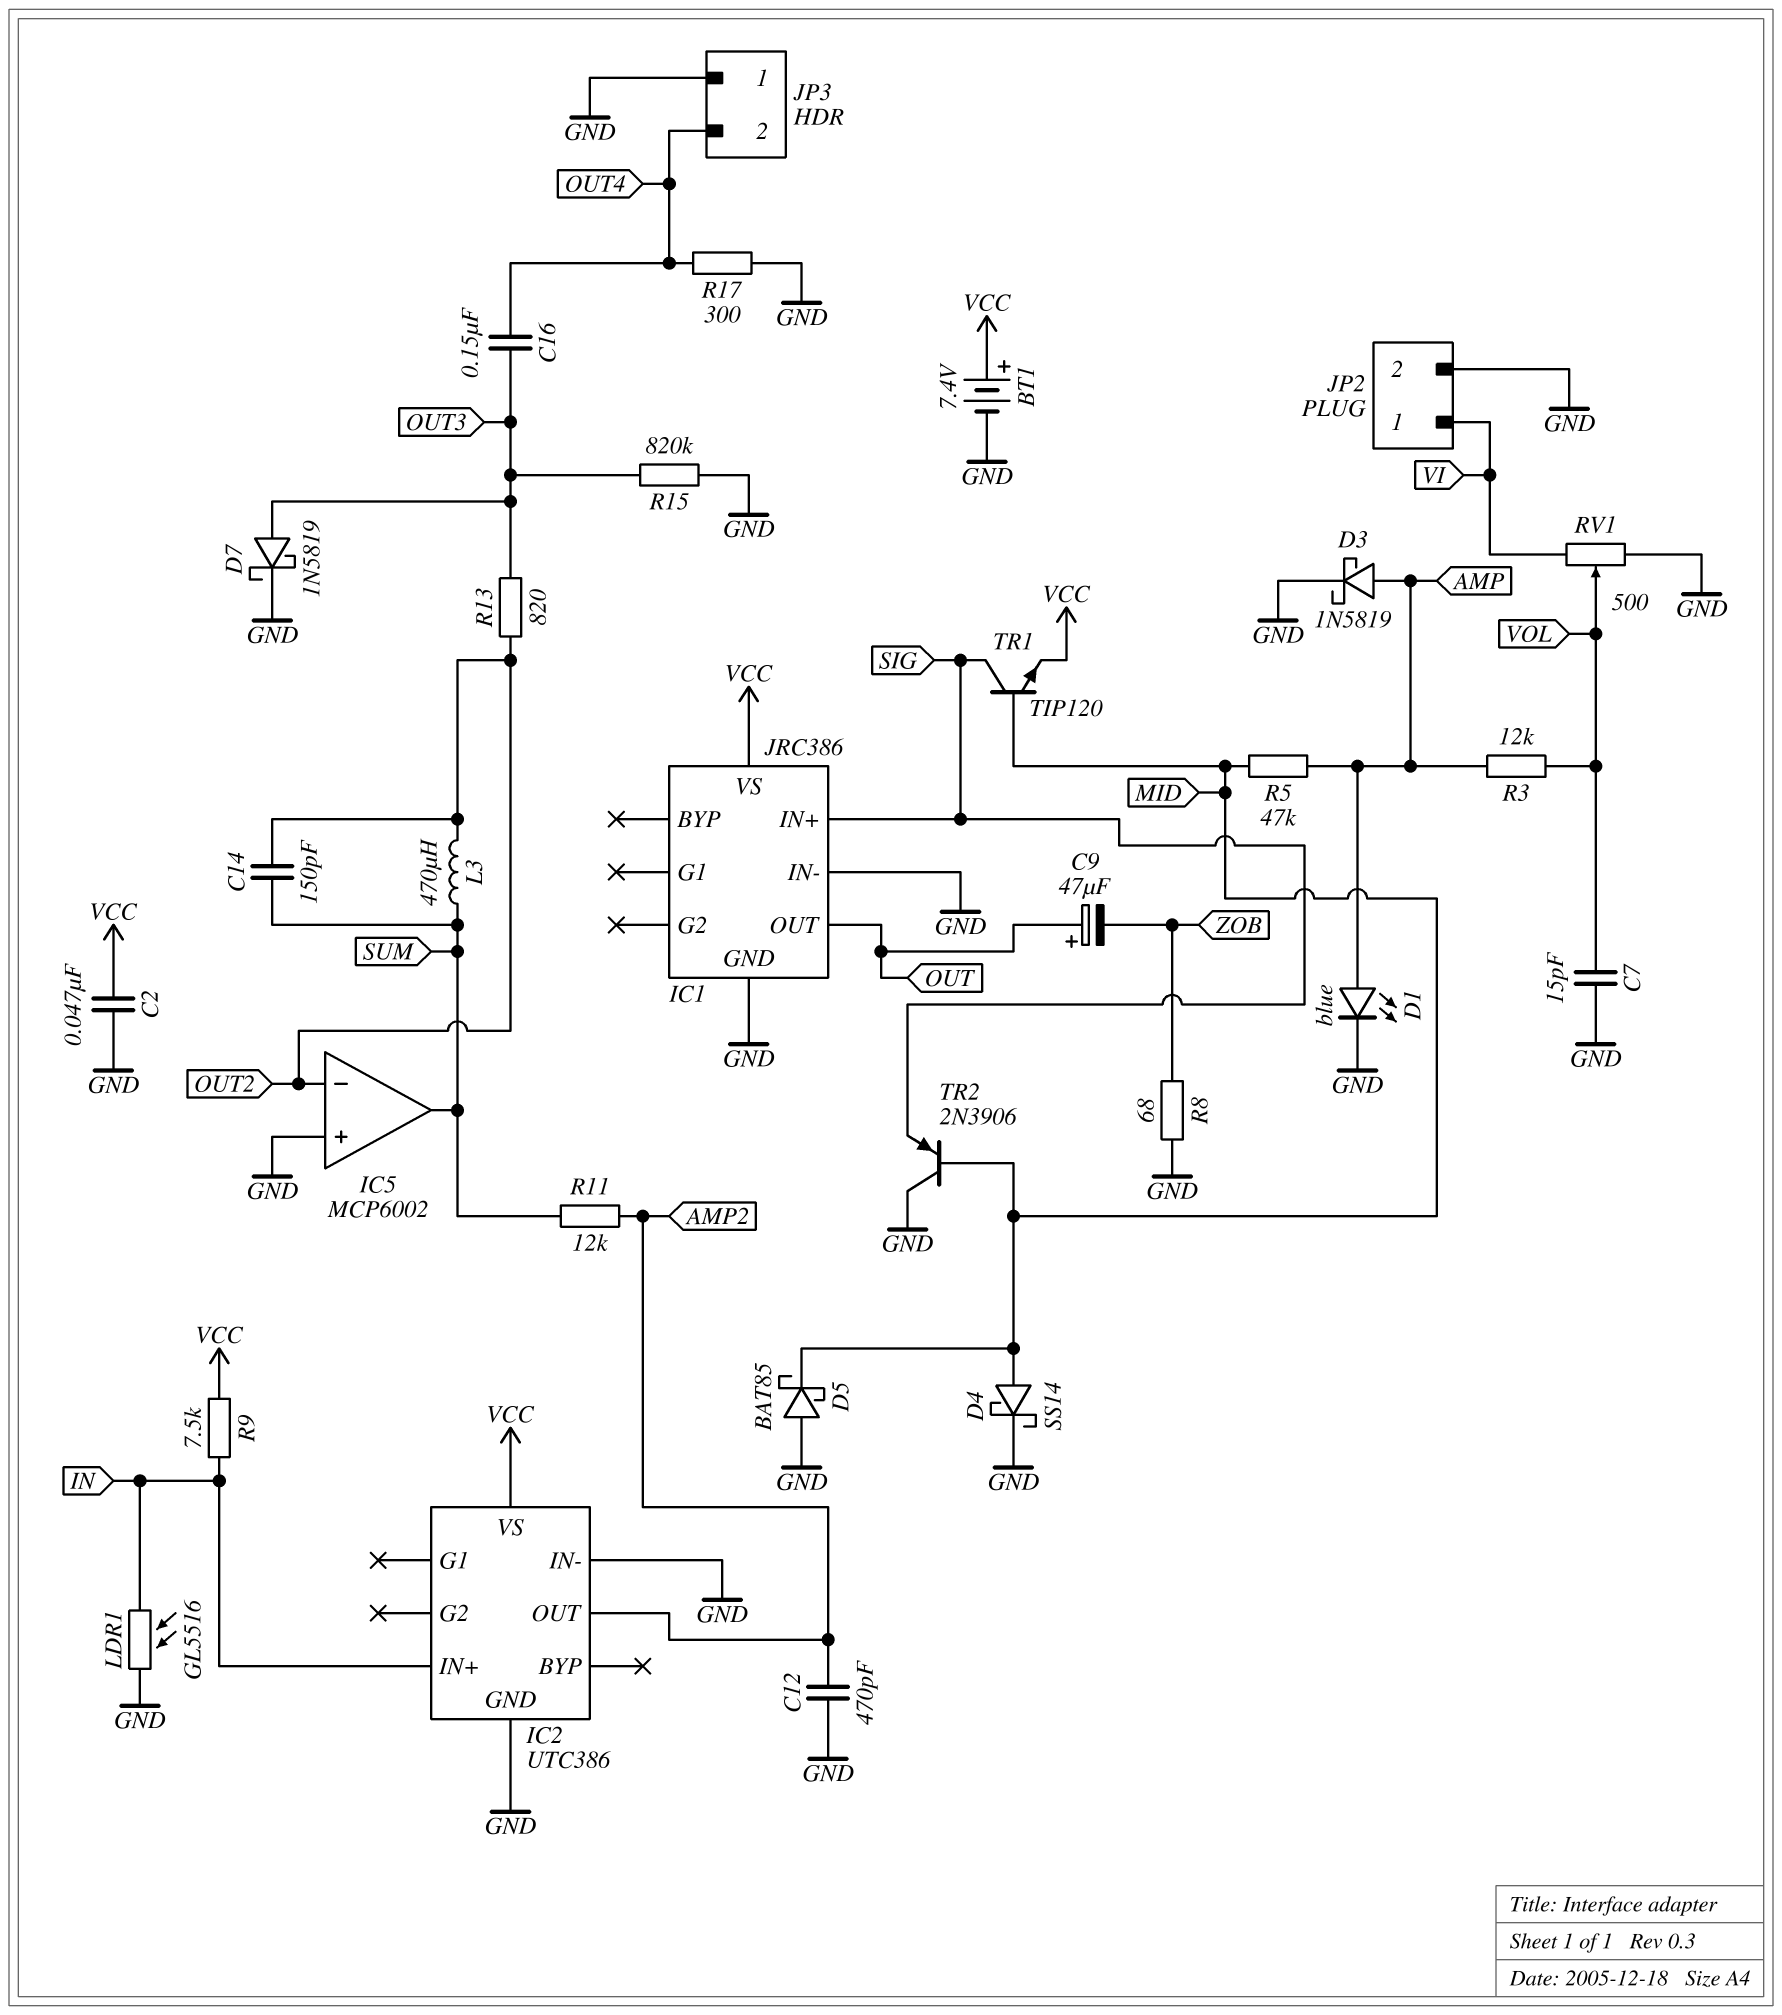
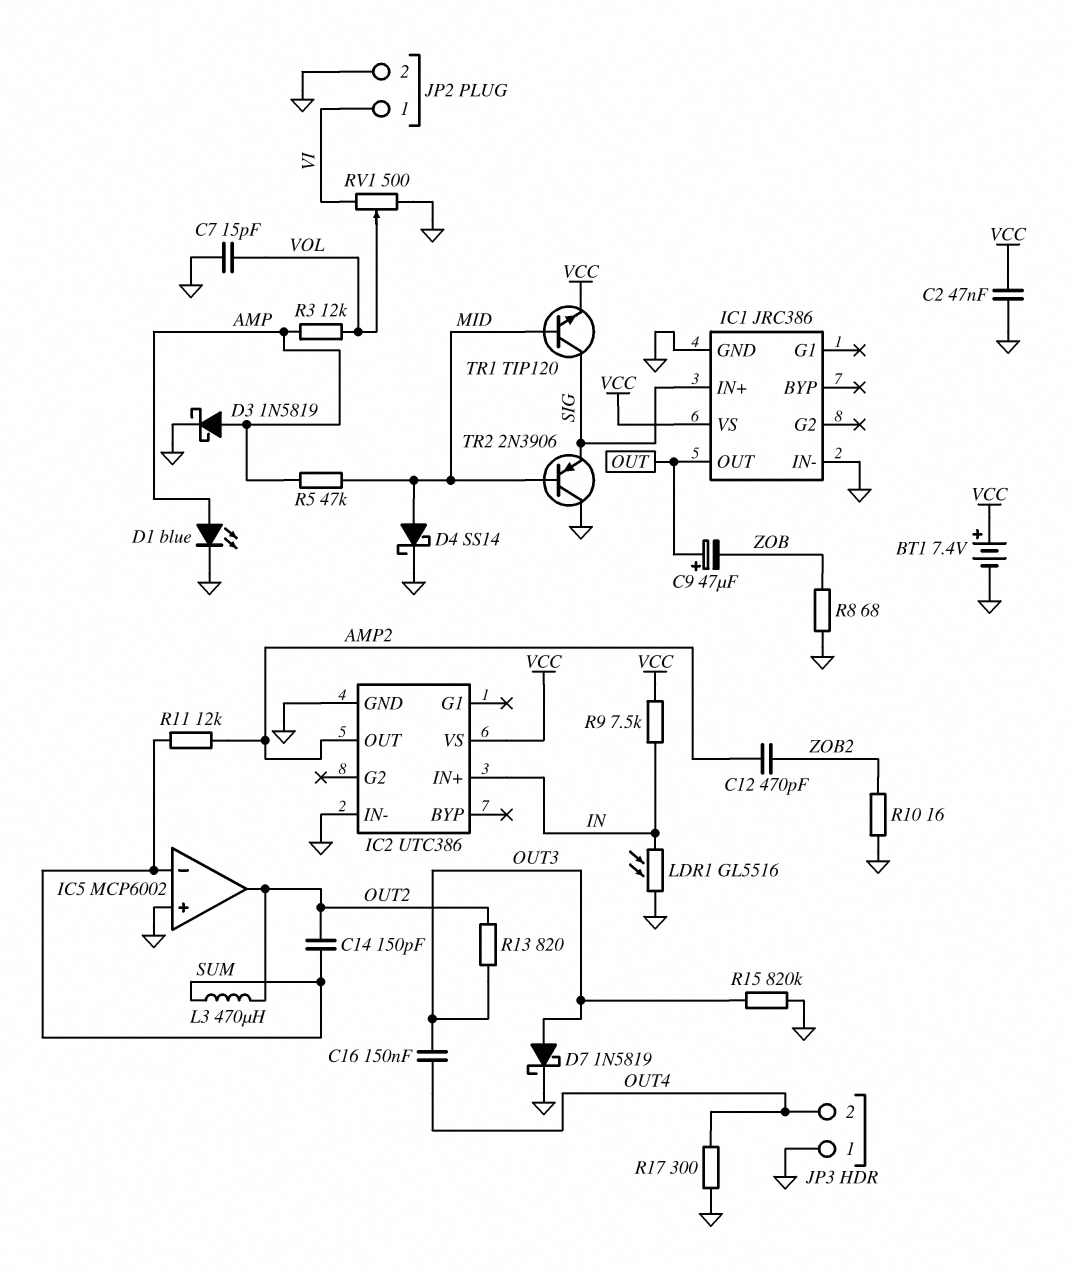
C12: 470pF (AMP2, GND) -> 470pF (AMP2, ZOB2)
D5: schottky BAT85 (A GND, K MID) -> none
IC5 pin in-: OUT2 -> SUM
IC5 pin out: SUM -> OUT2
R10: none -> 16 (GND, ZOB2)

